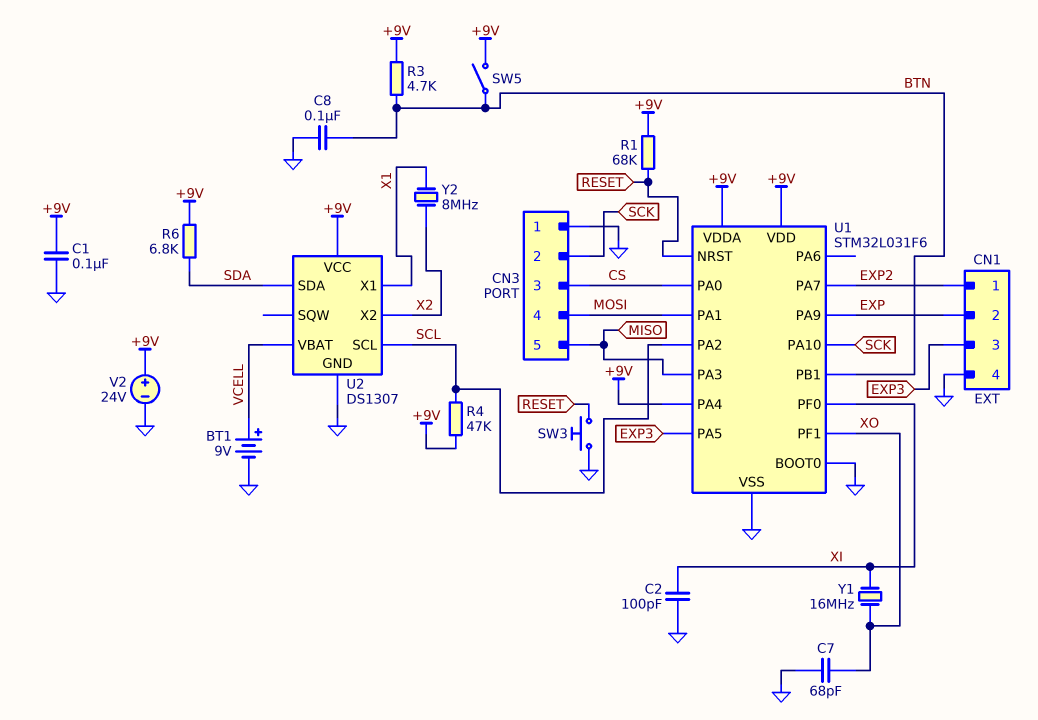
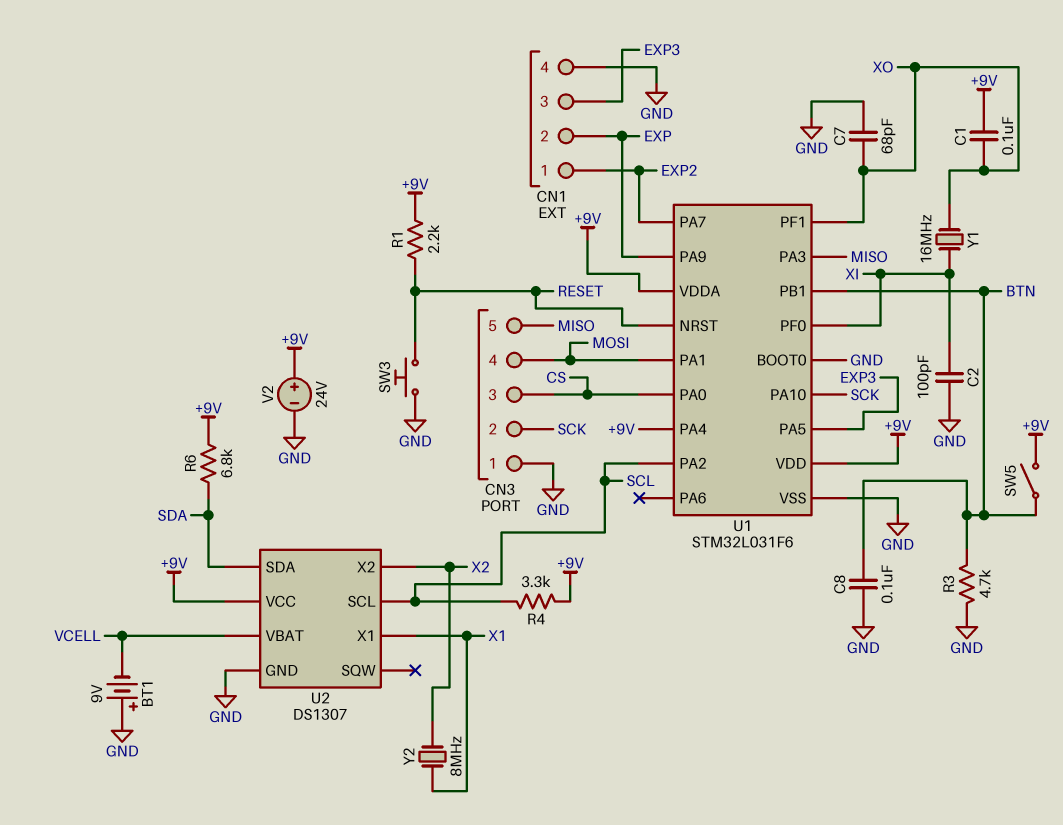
BT1: 9V (plus VCELL, minus GND) -> 9V (plus GND, minus VCELL)
C1: 100nF (+9V, GND) -> 100nF (+9V, XO)
R1: 68k (+9V, RESET) -> 2.2k (+9V, RESET)
R3: 4.7k (+9V, BTN) -> 4.7k (BTN, GND)
R4: 47k (+9V, SCL) -> 3.3k (+9V, SCL)

